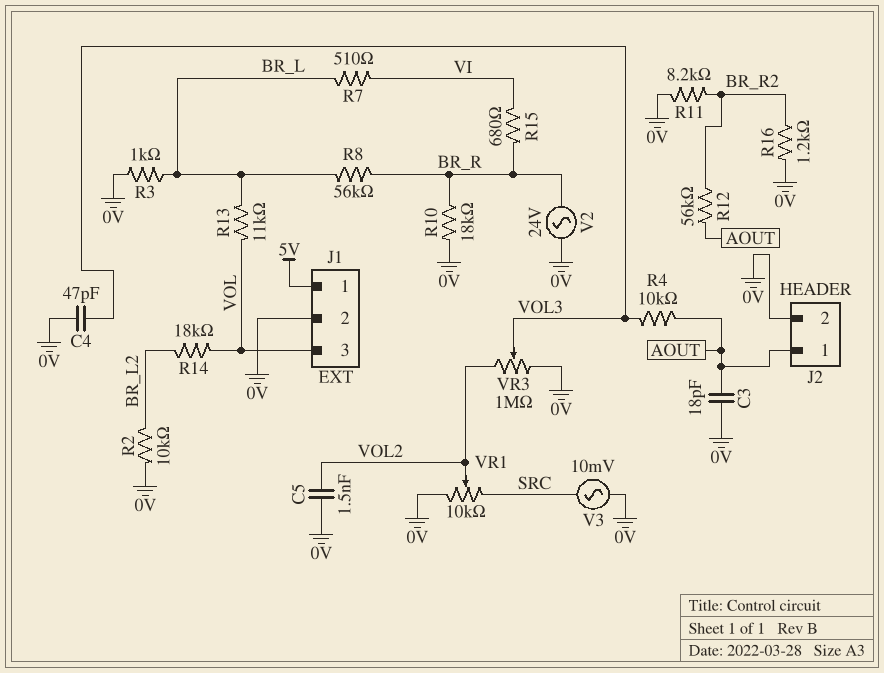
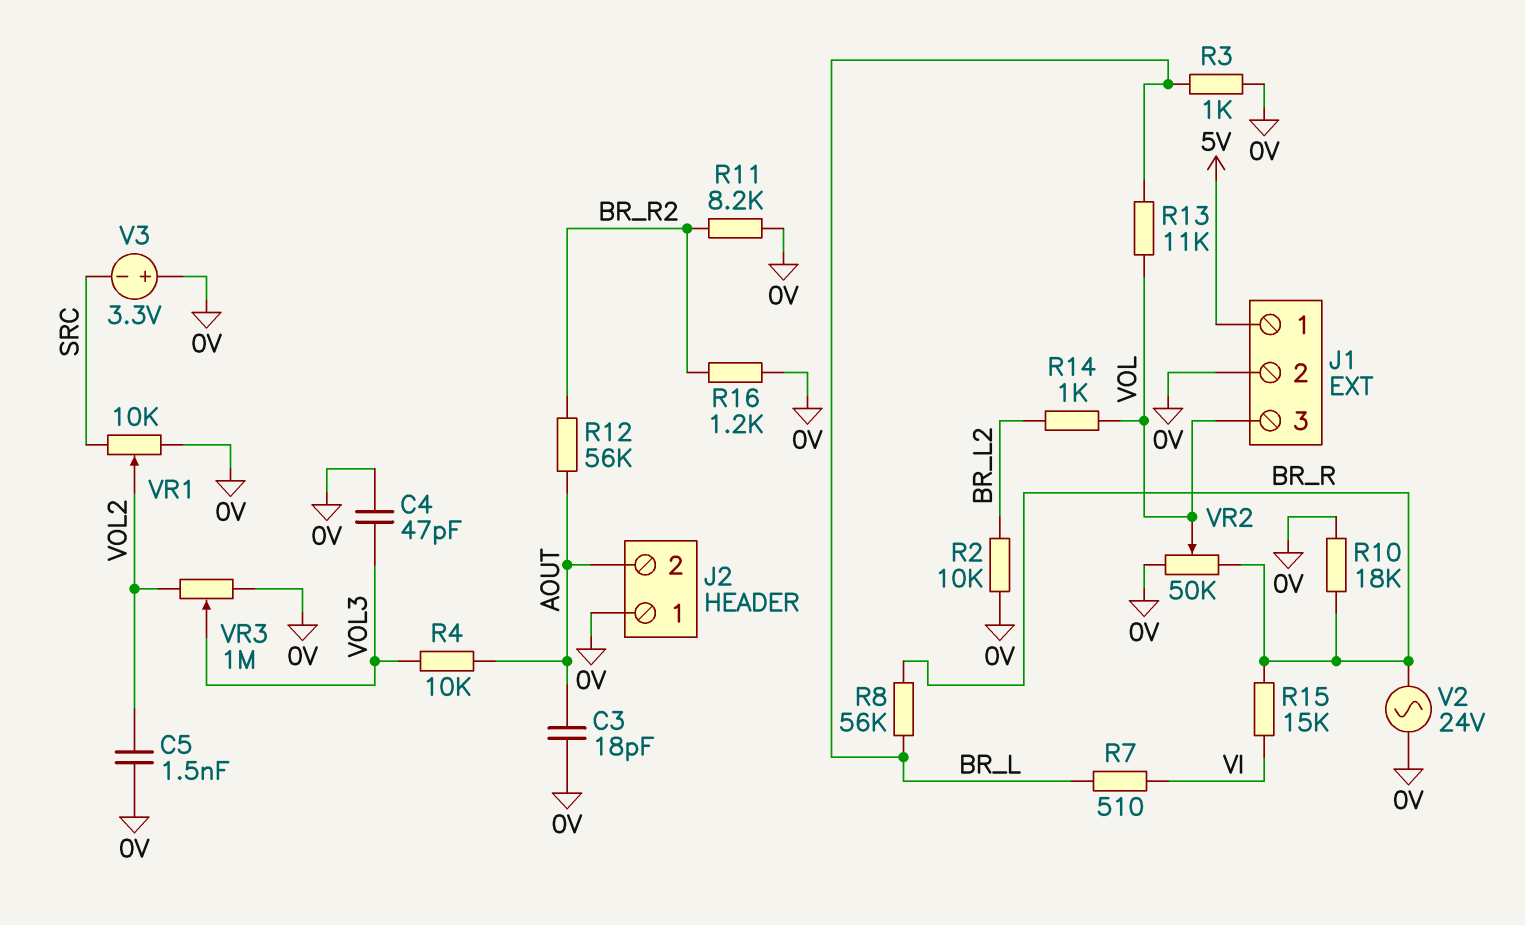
J2 pin 1: AOUT -> 0V
J2 pin 2: 0V -> AOUT
R14: 18k (BR_L2, VOL) -> 1k (BR_L2, VOL)
R15: 680 (BR_R, VI) -> 15k (BR_R, VI)
V3: AC 10mV (0V, SRC) -> 3.3V (plus 0V, minus SRC)
VR2: none -> 50k (0V, BR_R, wiper VOL)

